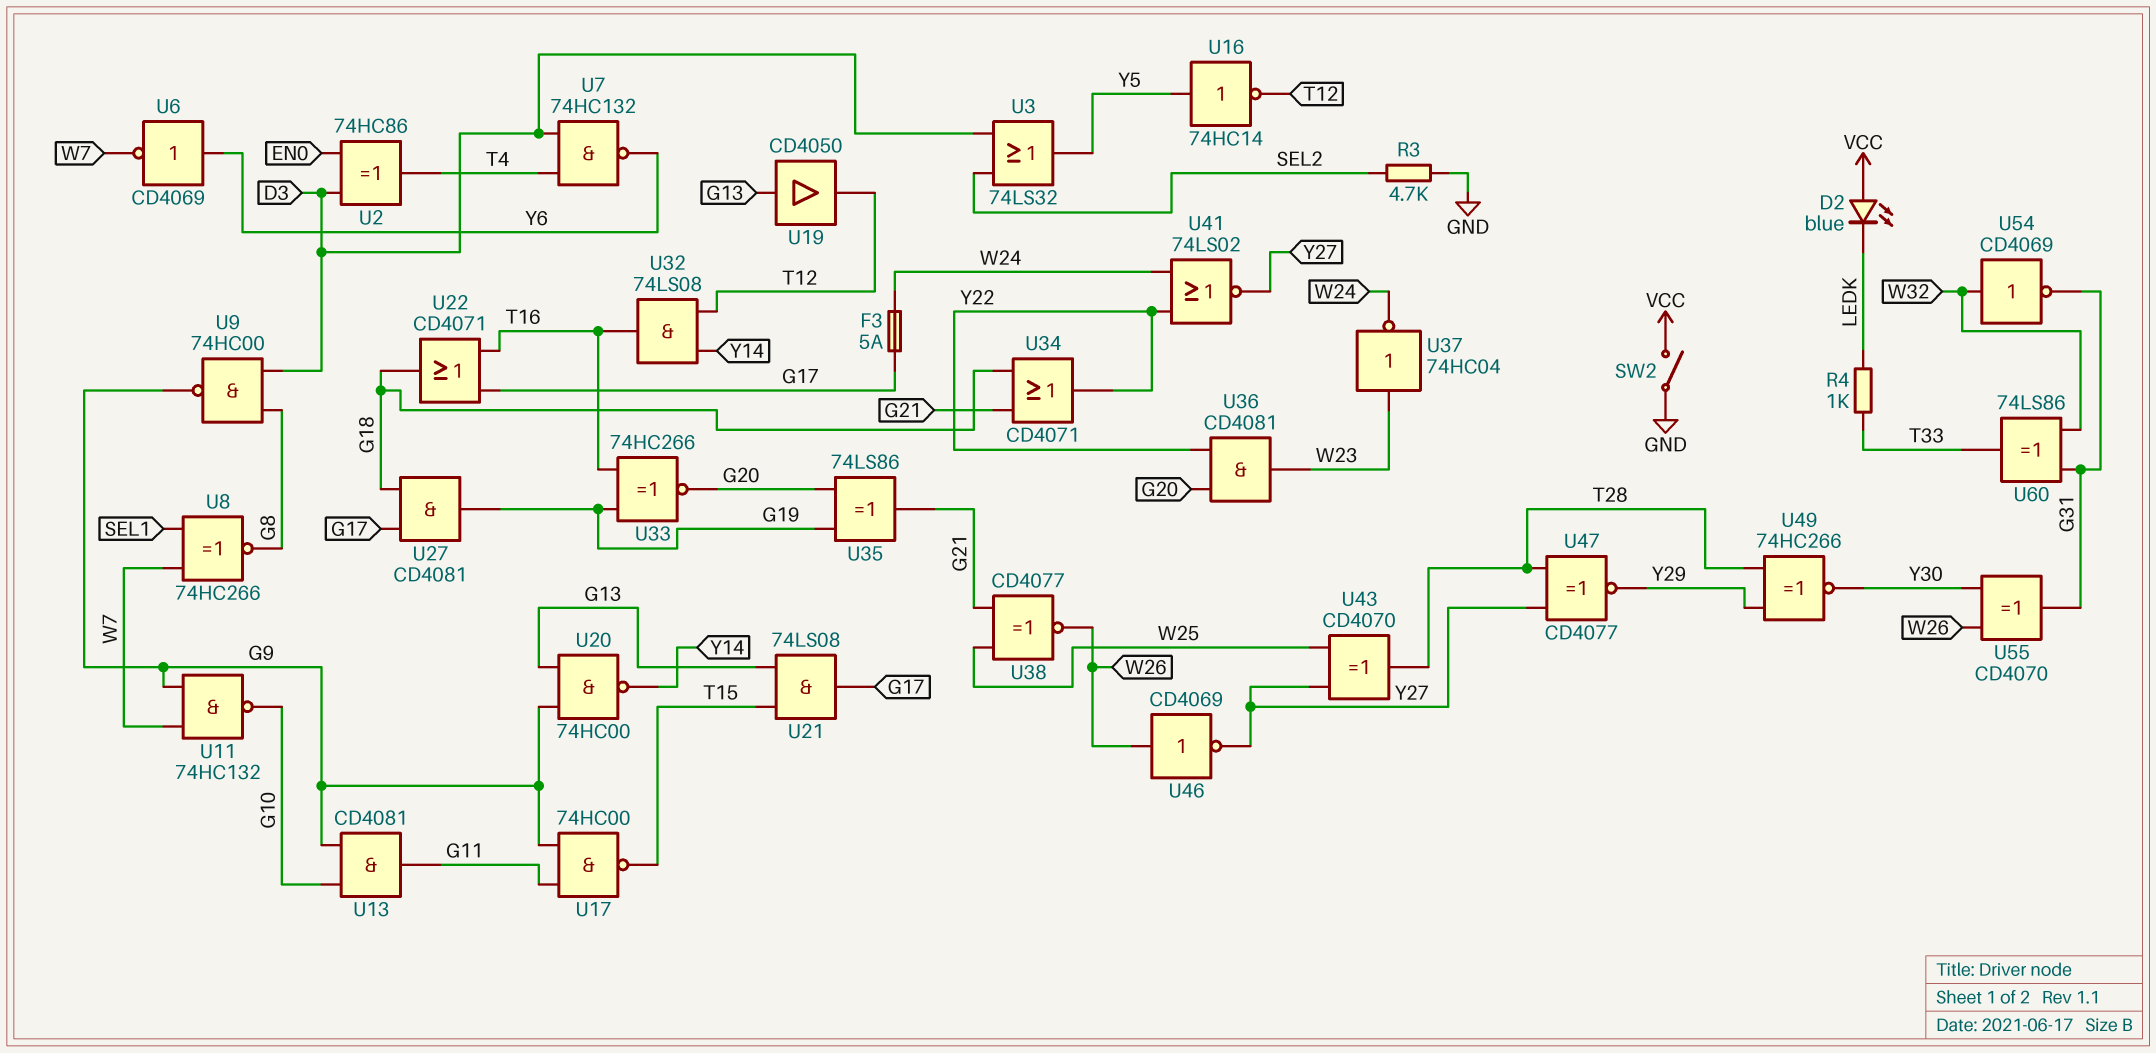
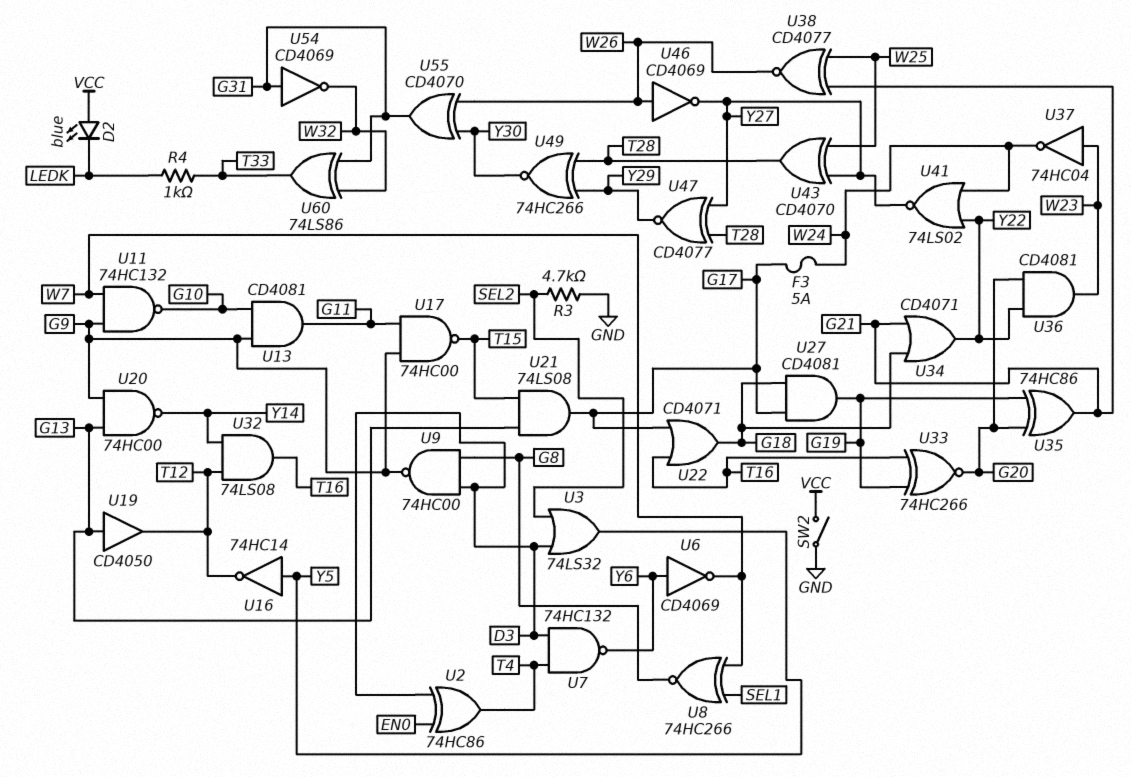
U35: XOR 74LS86 (in G19, in G20, out G21) -> XOR 74HC86 (in G19, in G20, out G21)
U54: NOT CD4069 (in W32, out G31) -> NOT CD4069 (in G31, out W32)

